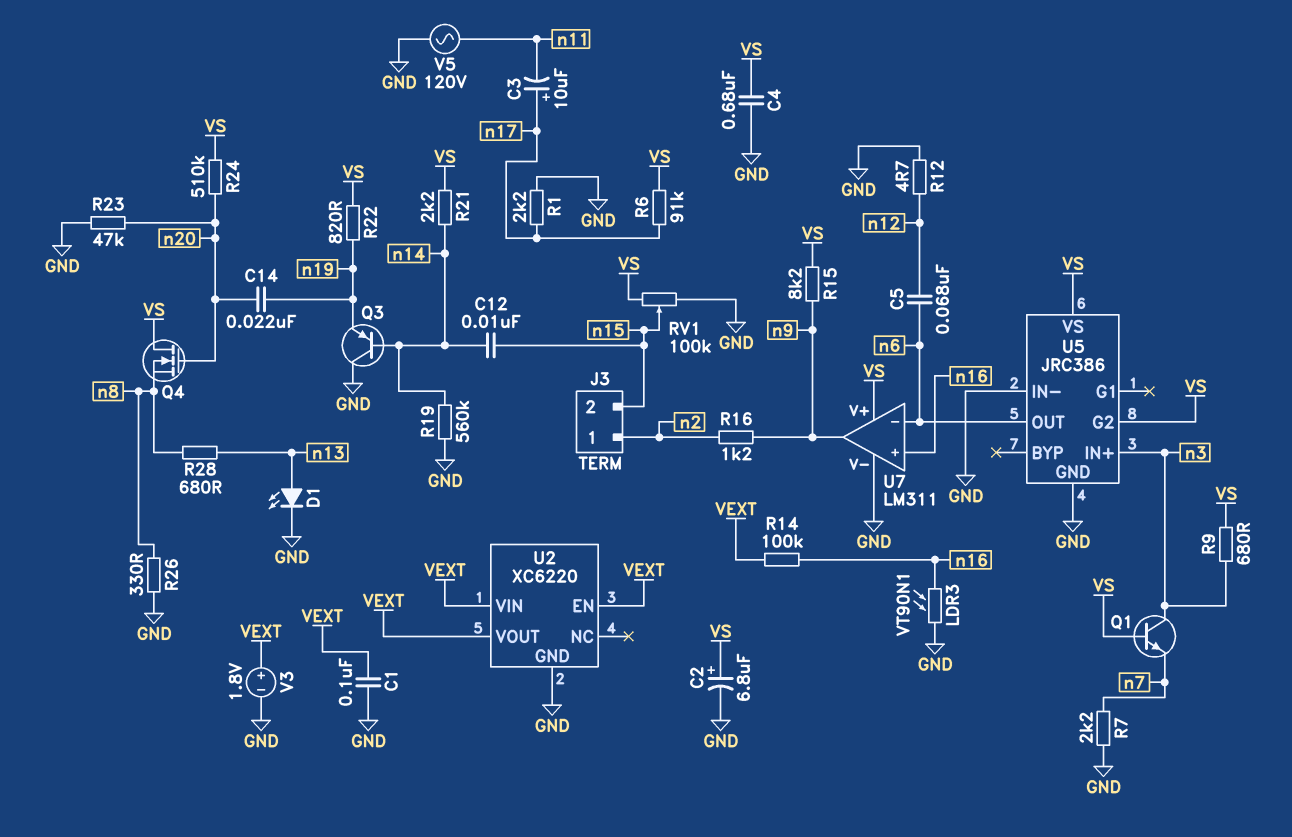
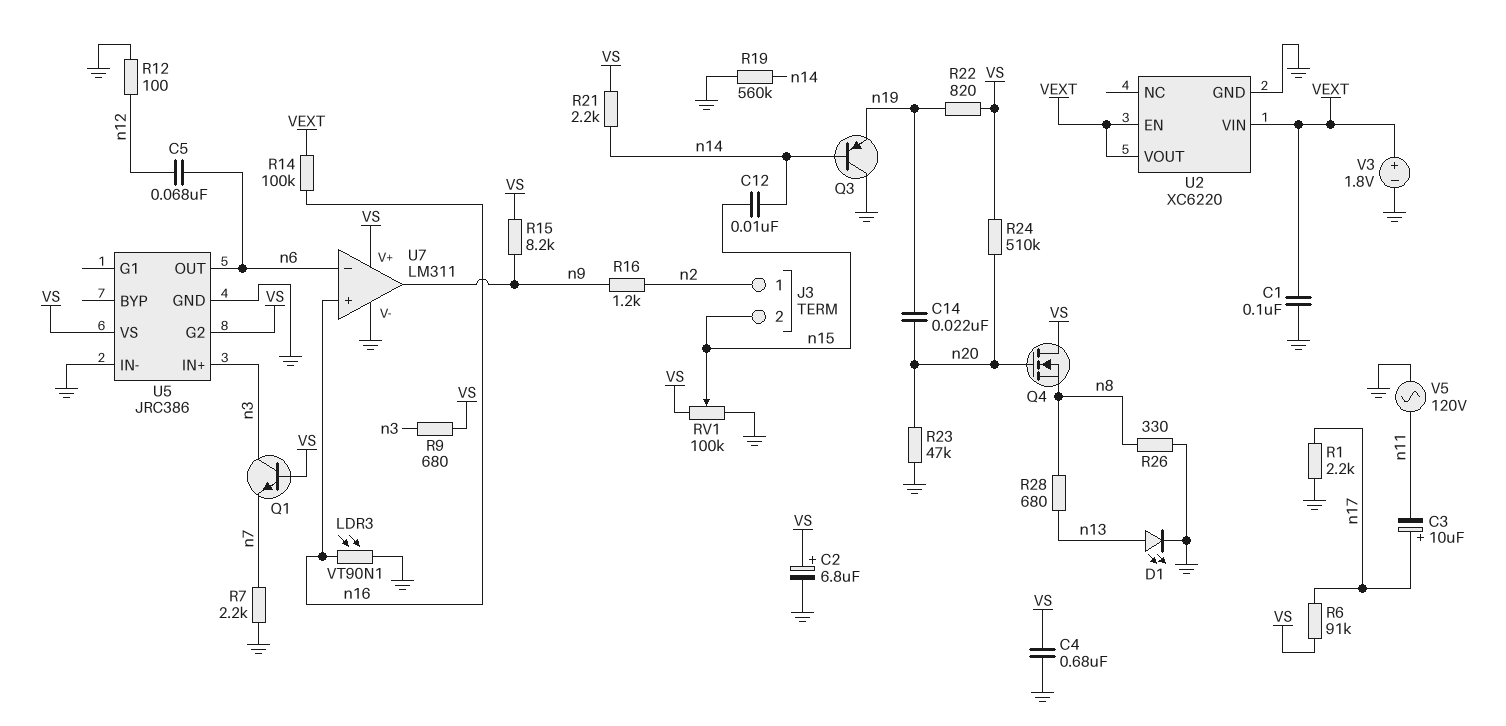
R12: 4.7 (GND, n12) -> 100 (GND, n12)

